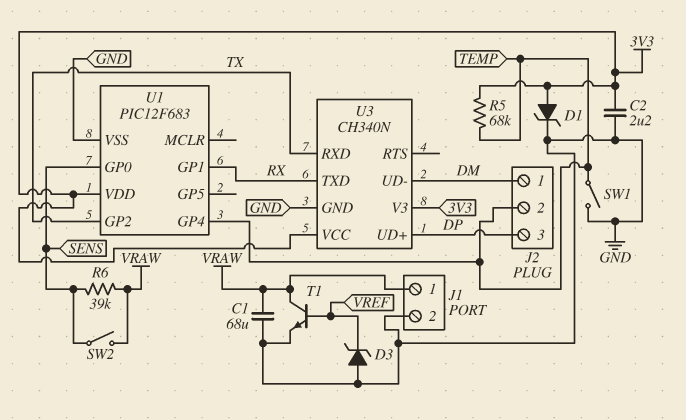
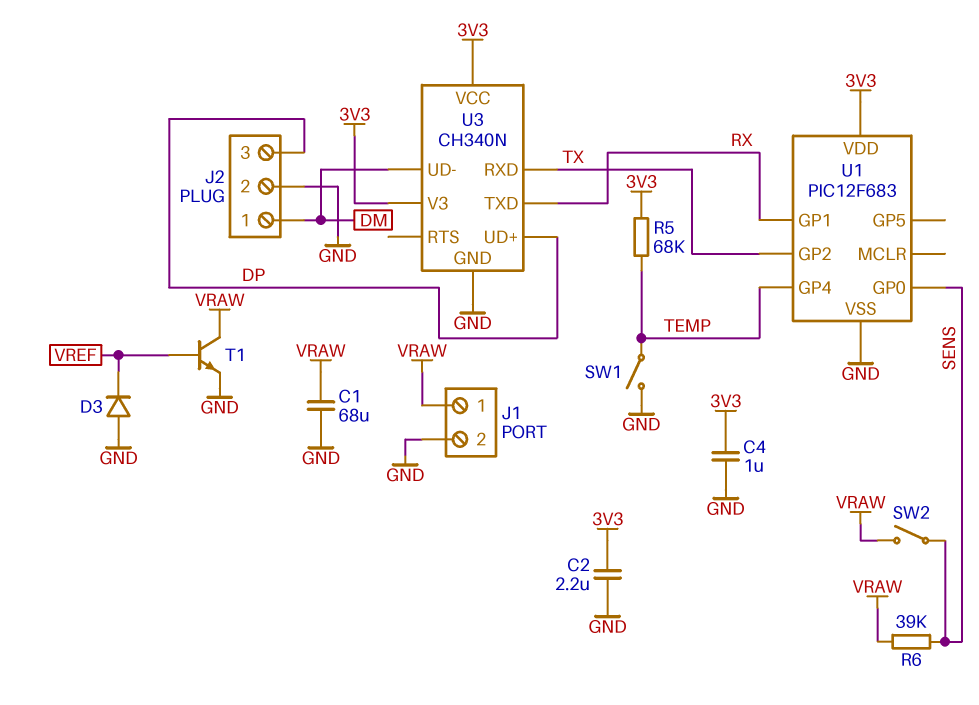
C4: none -> 1uF (3V3, GND)
D1: zener (A 3V3, K GND) -> none
D3: zener (A GND, K VREF) -> diode (A GND, K VREF)
J2 pin 2: TEMP -> GND

